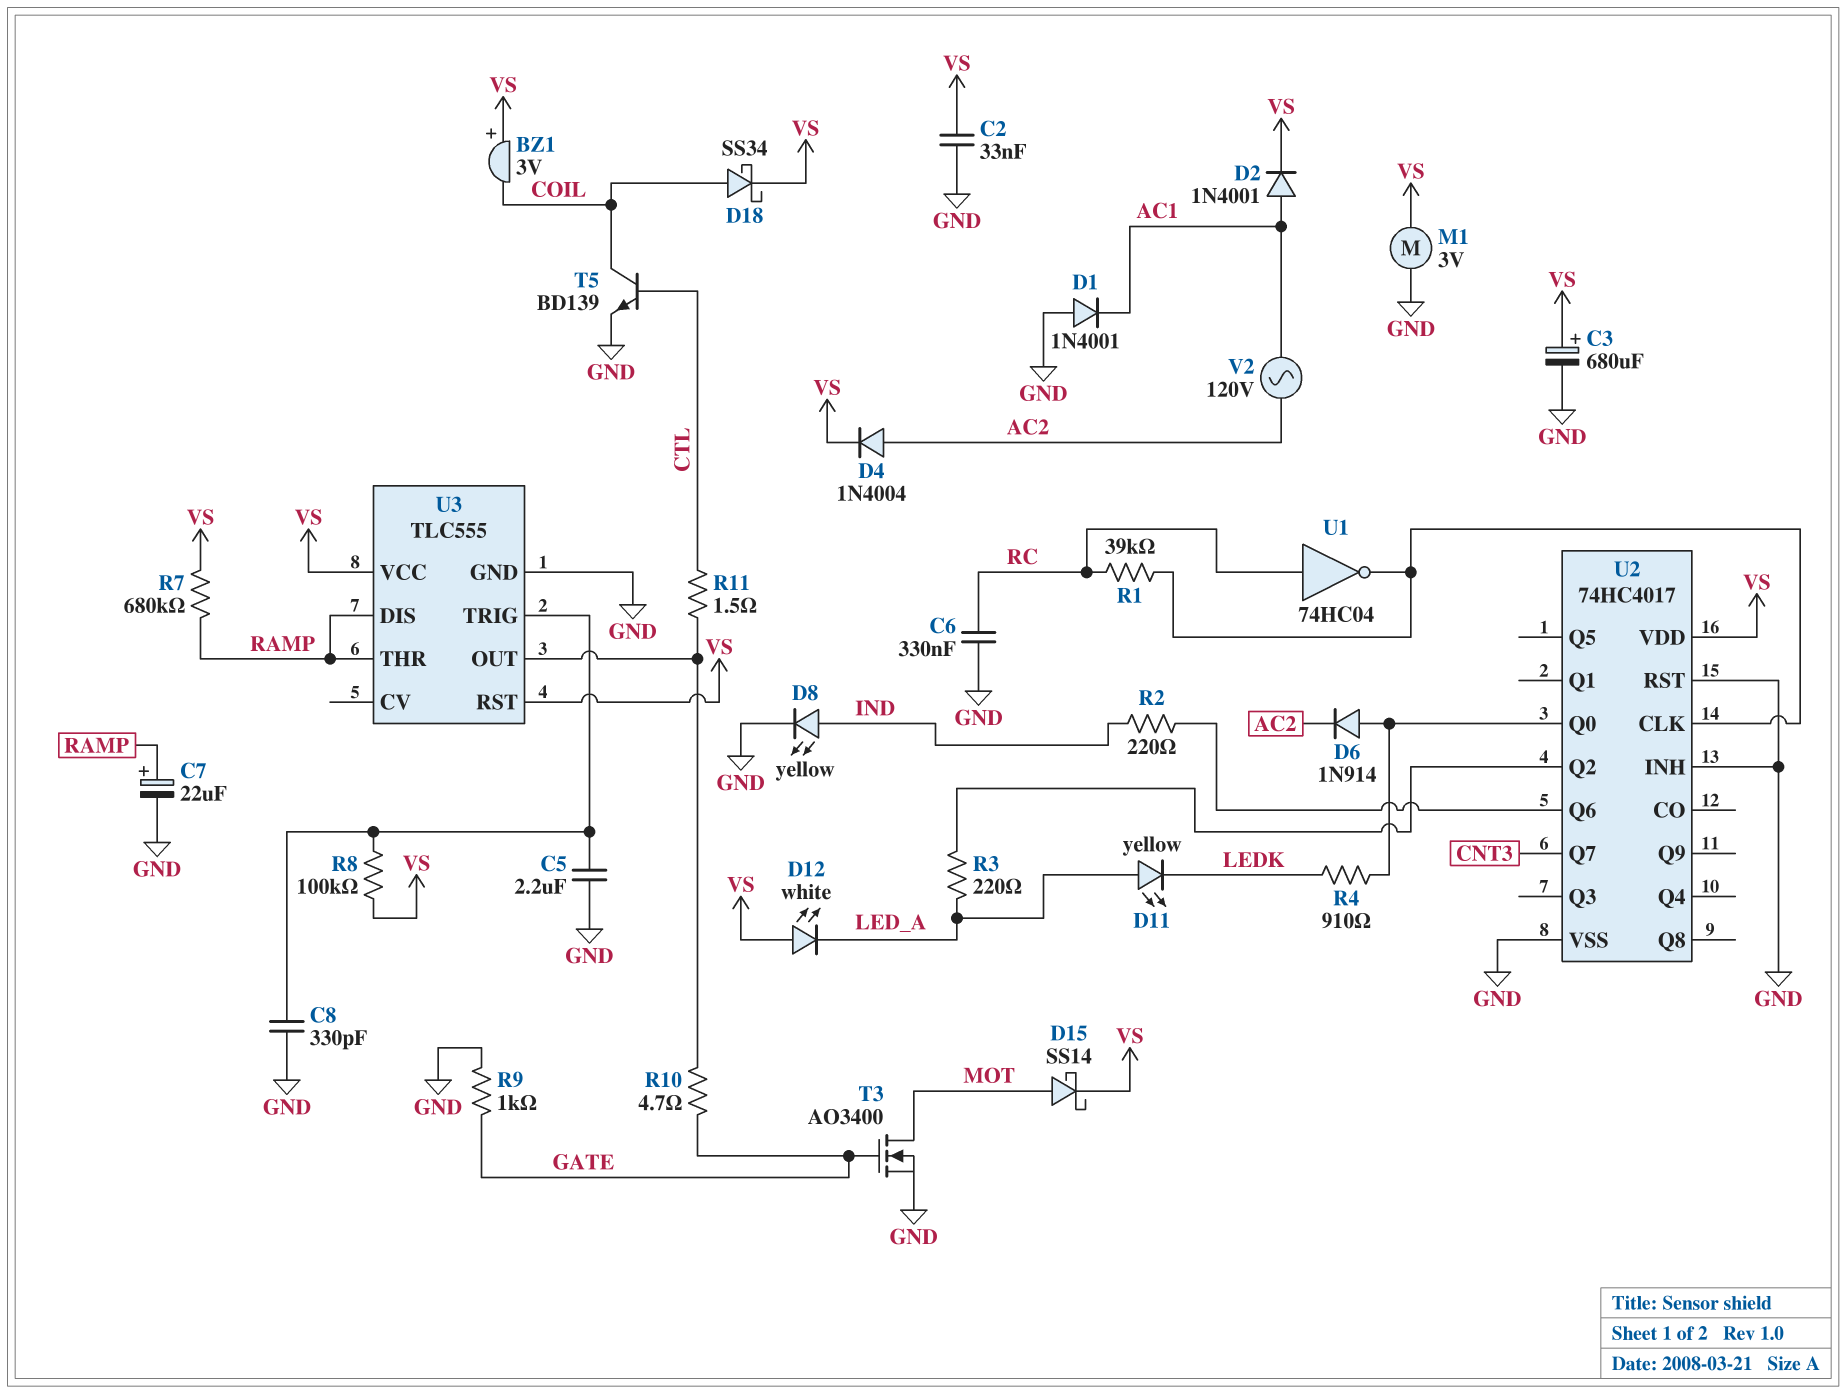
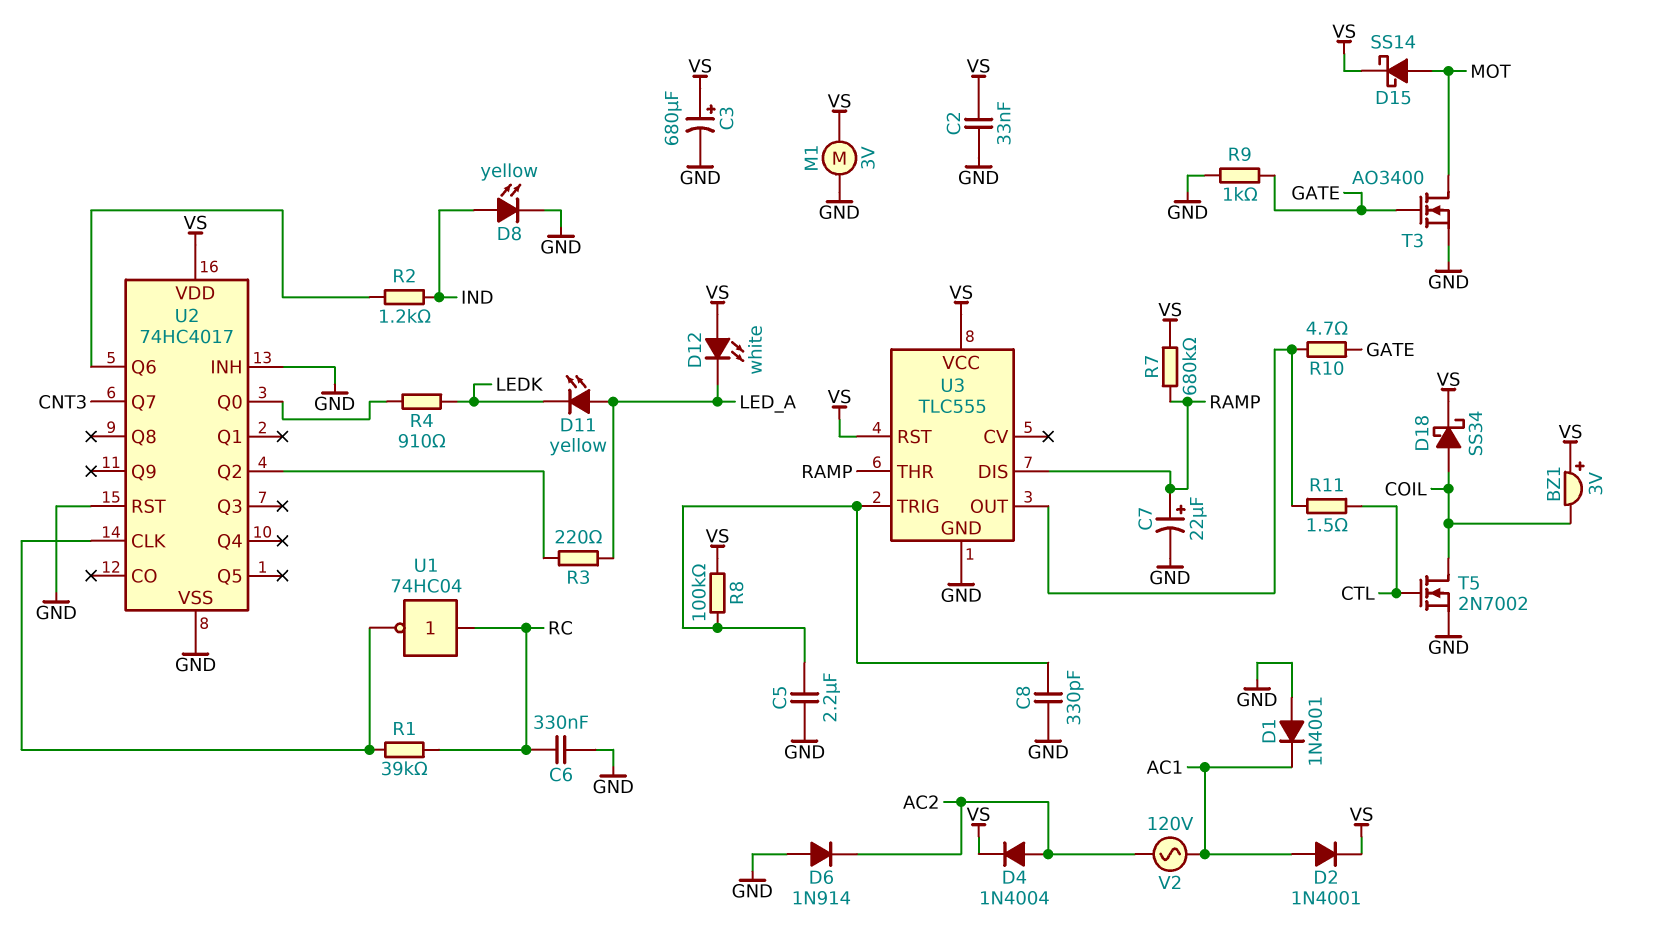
D6: diode 1N914 (A U2/Q0, K AC2) -> diode 1N914 (A GND, K AC2)
R2: 220 (IND, U2/Q6) -> 1.2k (IND, U2/Q6)
T5: NPN BD139 (B CTL, C COIL, E GND) -> NMOS 2N7002 (G CTL, D COIL, S GND)

